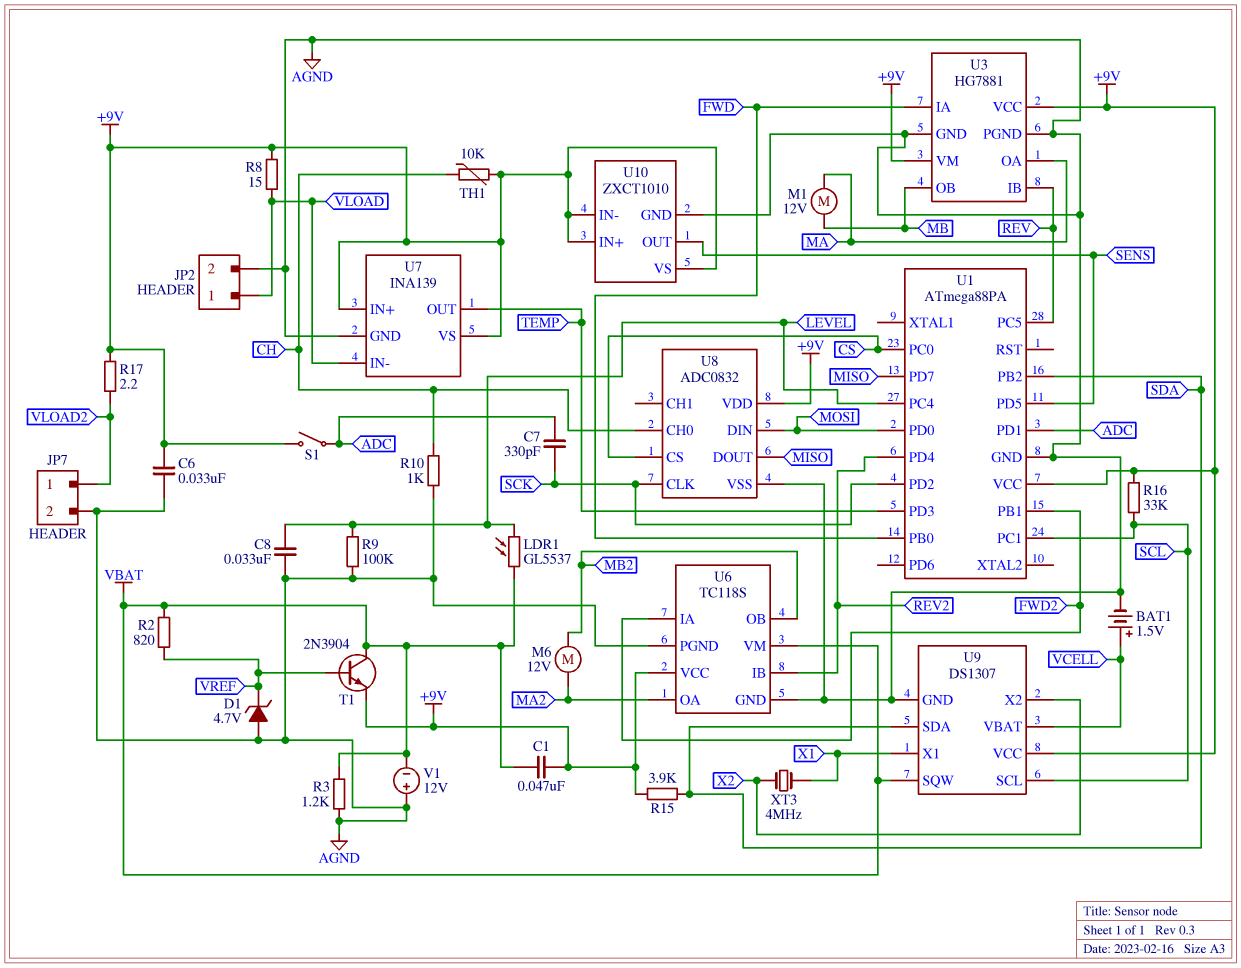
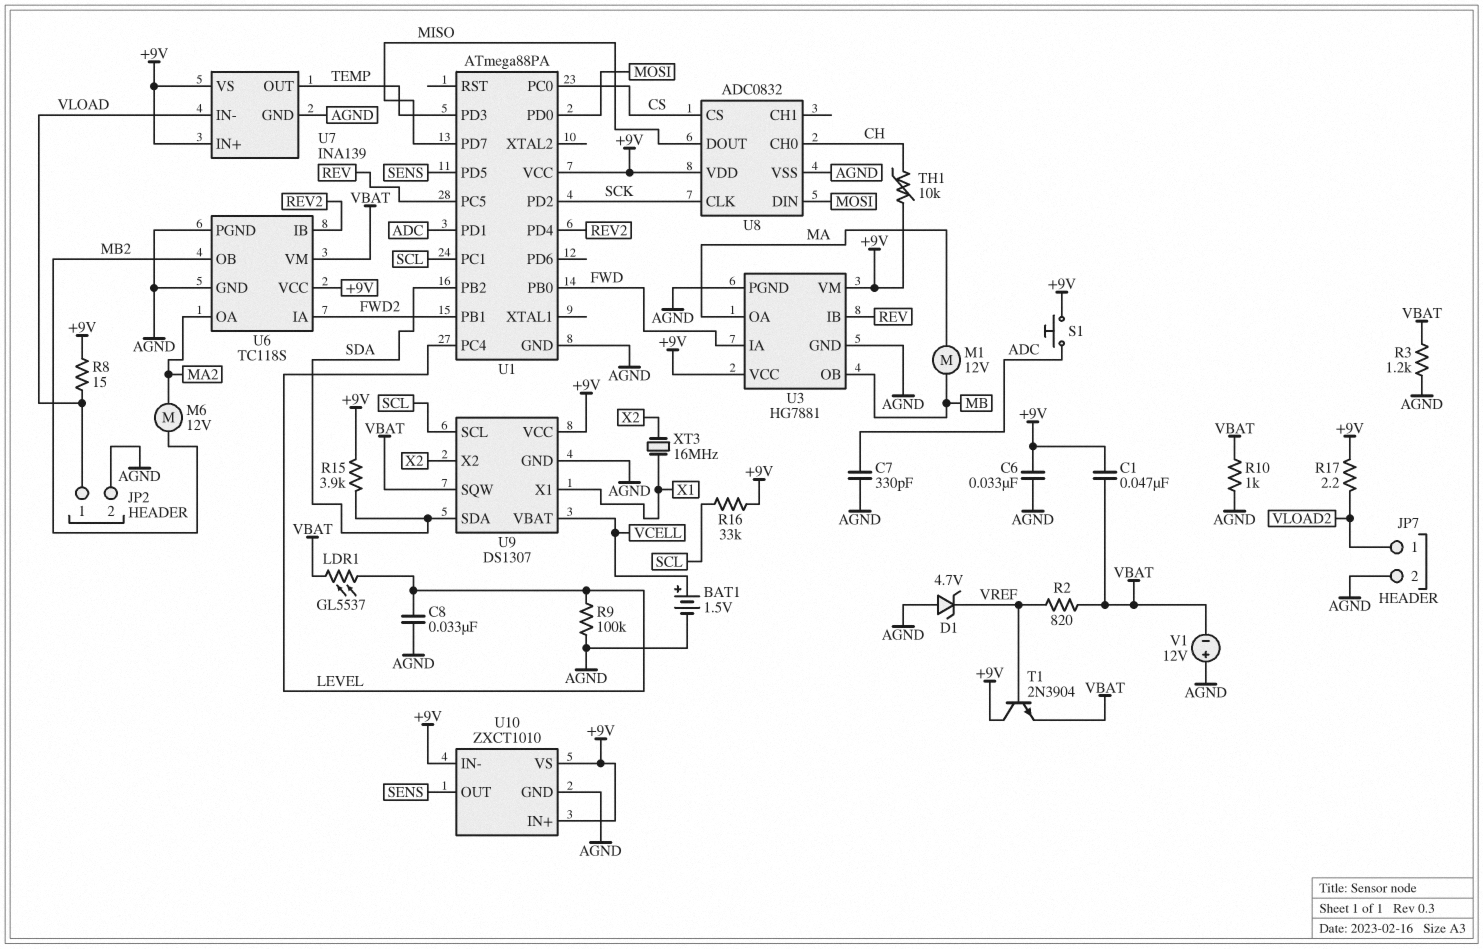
C7: 330pF (ADC, SCK) -> 330pF (ADC, AGND)
R10: 1k (AGND, CH) -> 1k (AGND, VBAT)
S1: switch (+9V, ADC) -> button (+9V, ADC)
T1: NPN 2N3904 (B VREF, C VBAT, E +9V) -> NPN 2N3904 (B VREF, C +9V, E VBAT)
XT3: 4MHz (X1, X2) -> 16MHz (X1, X2)

